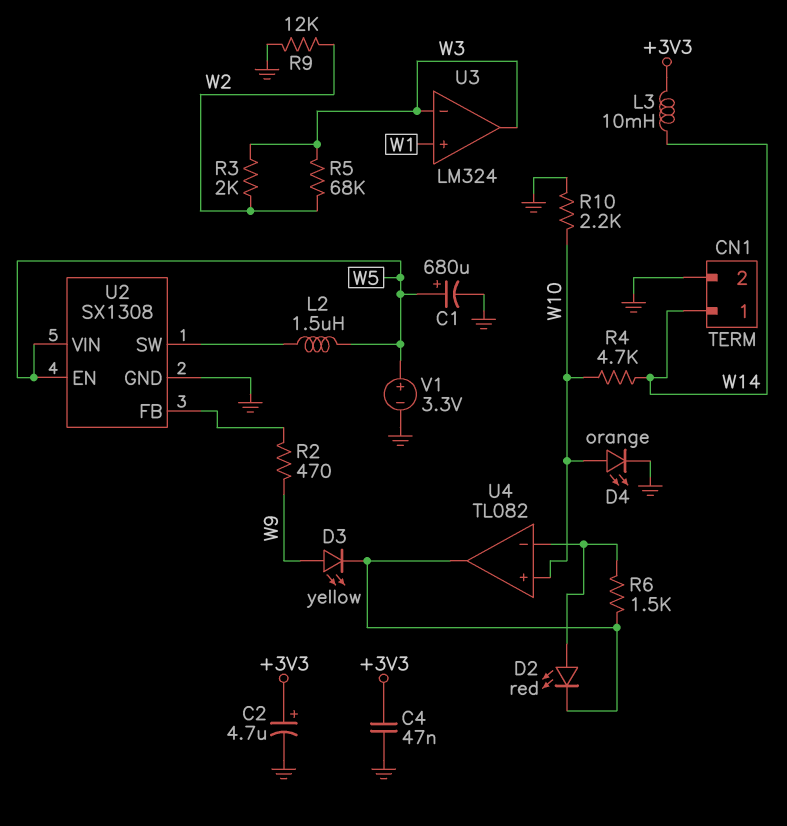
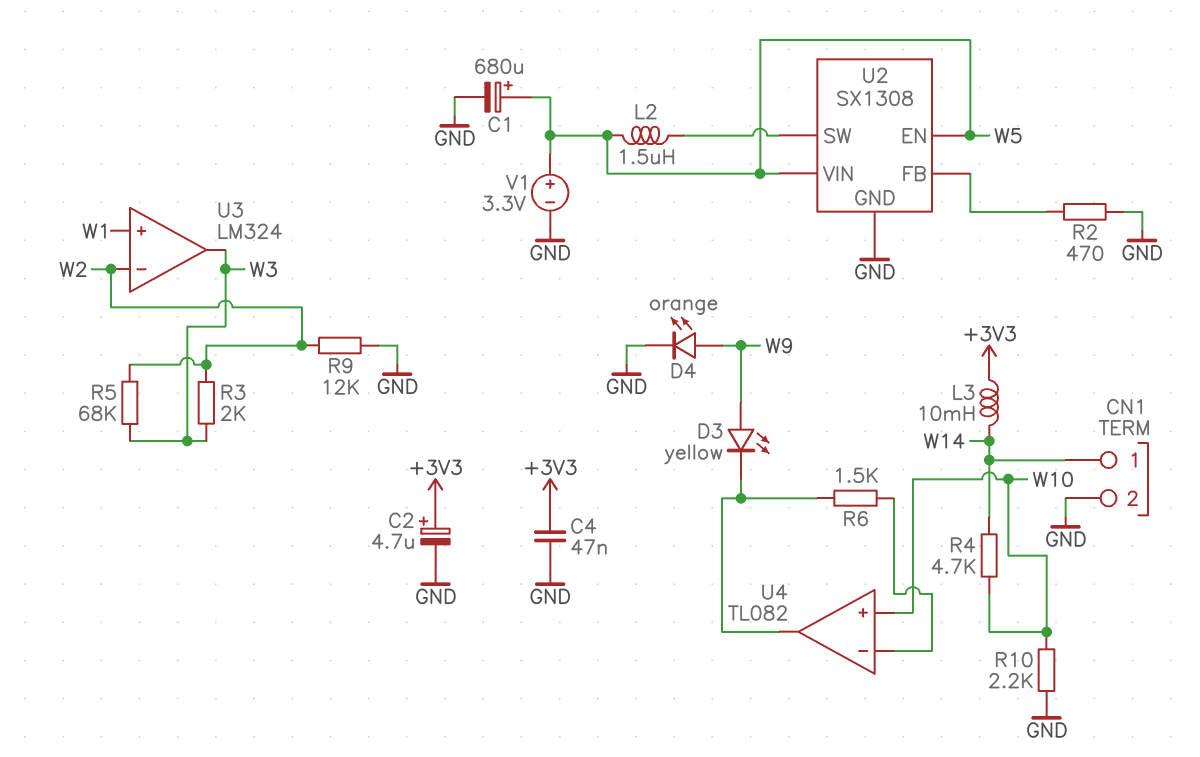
D2: LED red (A U4/in-, K U4/out) -> none
D4: LED orange (A W10, K GND) -> LED orange (A W9, K GND)
R2: 470 (U2/FB, W9) -> 470 (GND, U2/FB)
U3 pin in-: W3 -> W2

